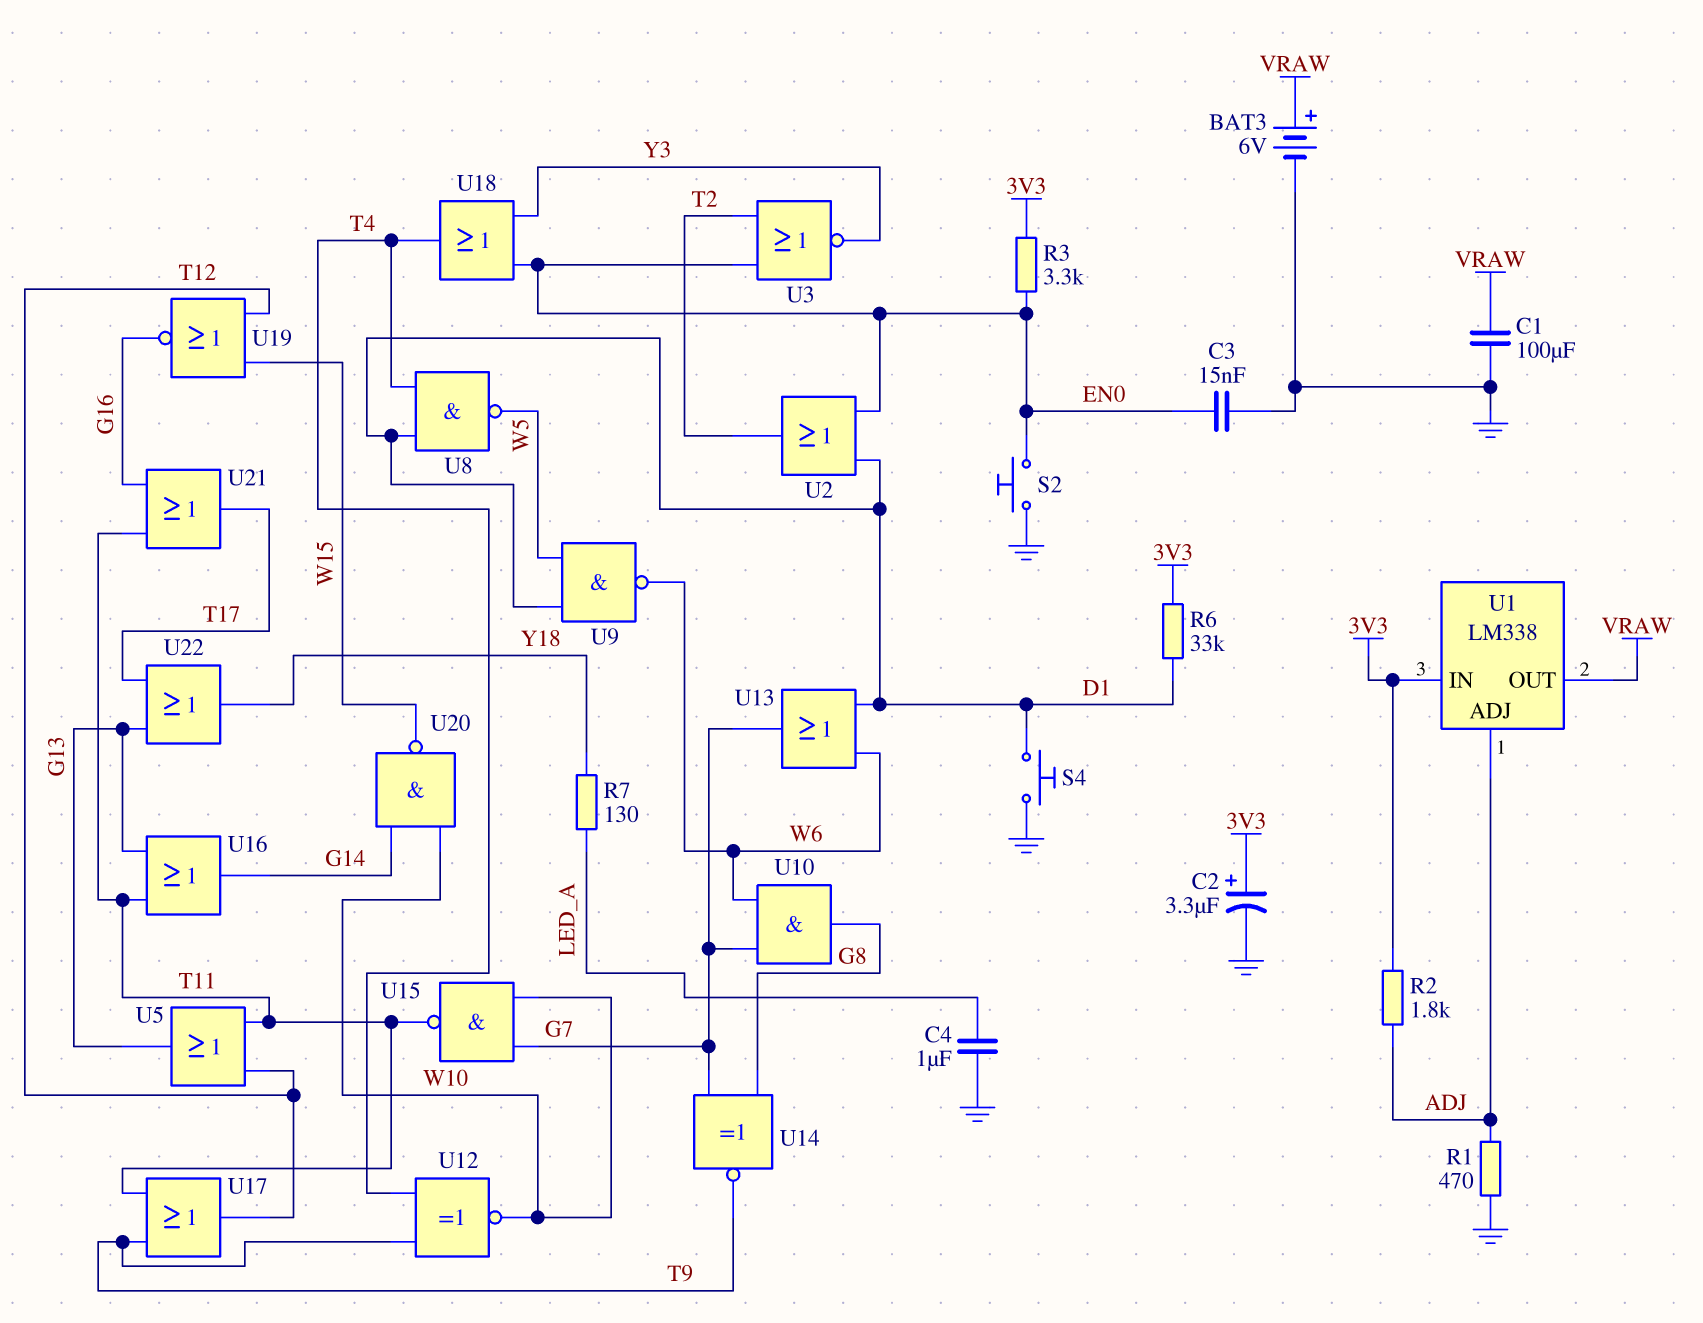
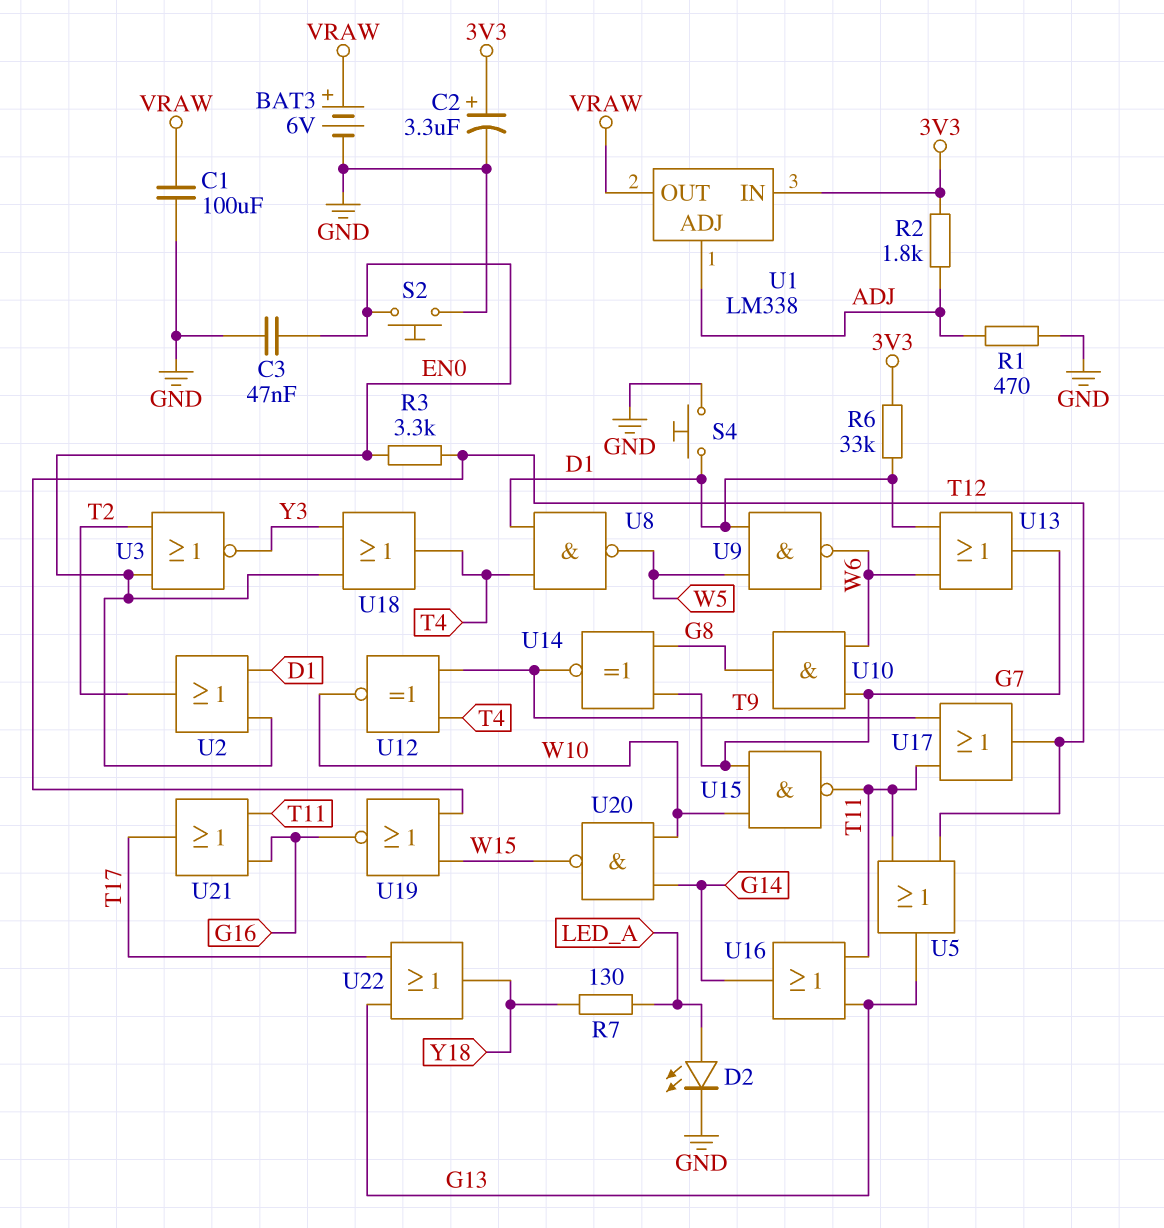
C3: 15nF (EN0, GND) -> 47nF (EN0, GND)
C4: 1uF (GND, LED_A) -> none
D2: none -> LED (A LED_A, K GND)
R3: 3.3k (3V3, EN0) -> 3.3k (EN0, T12)

